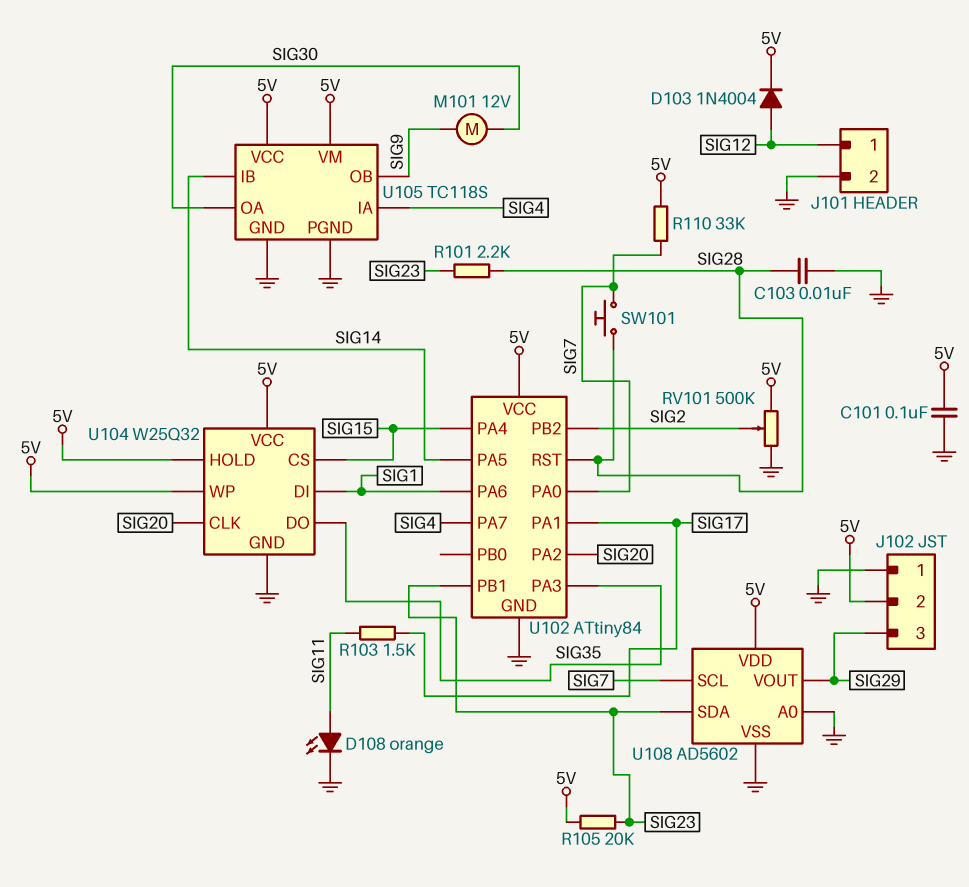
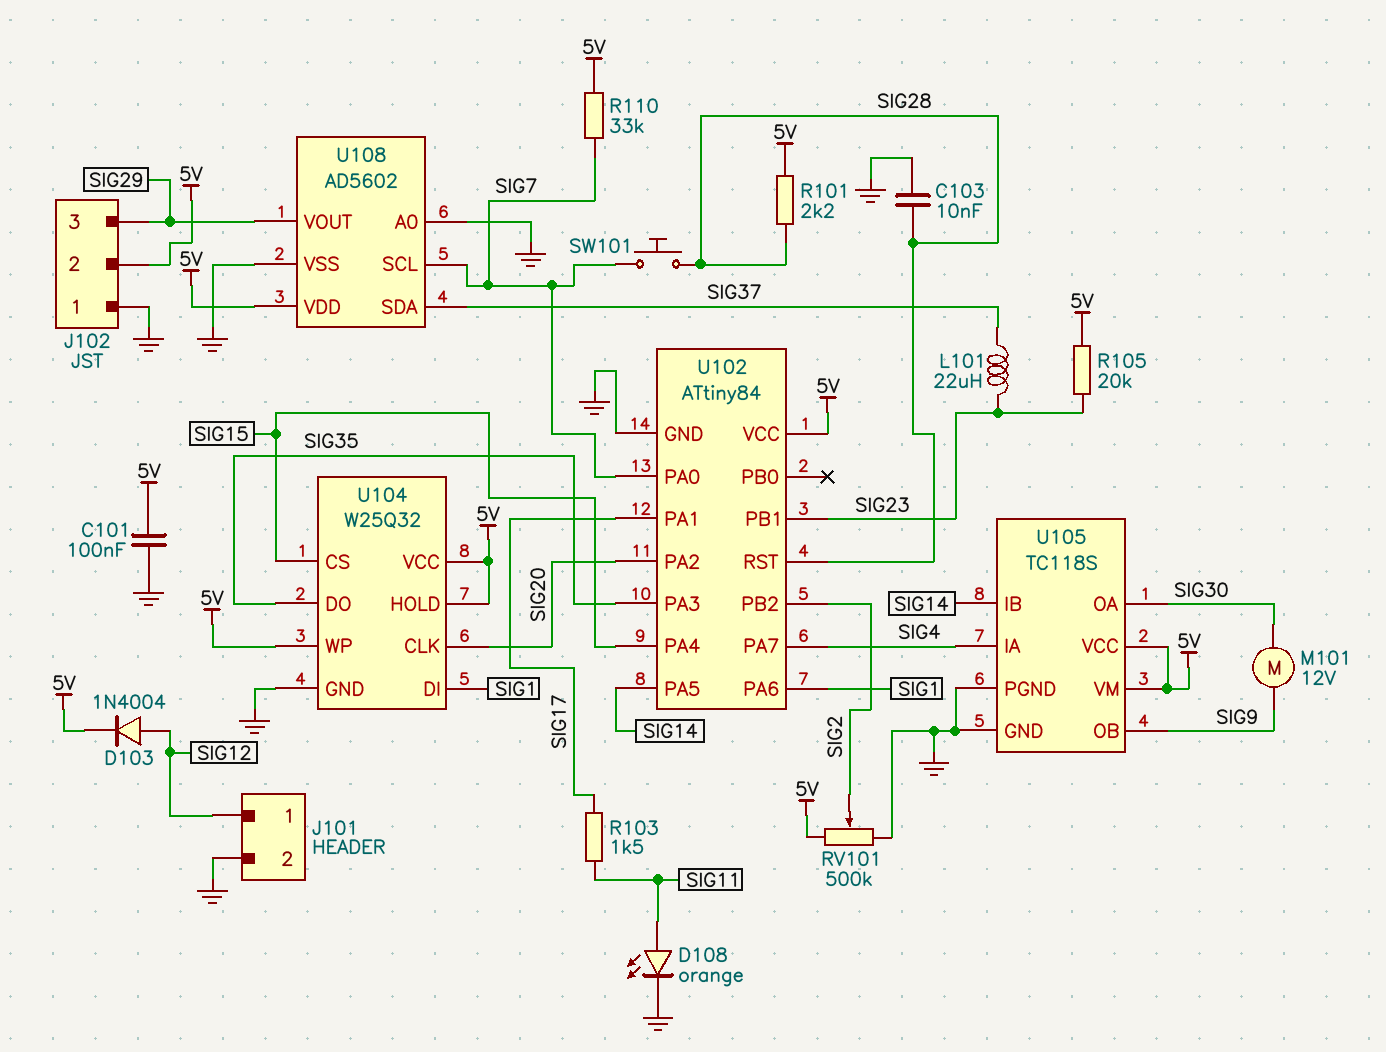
L101: none -> 22uH (SIG23, SIG37)
R101: 2.2k (SIG23, SIG28) -> 2.2k (5V, SIG28)
U108 pin SDA: SIG23 -> SIG37

